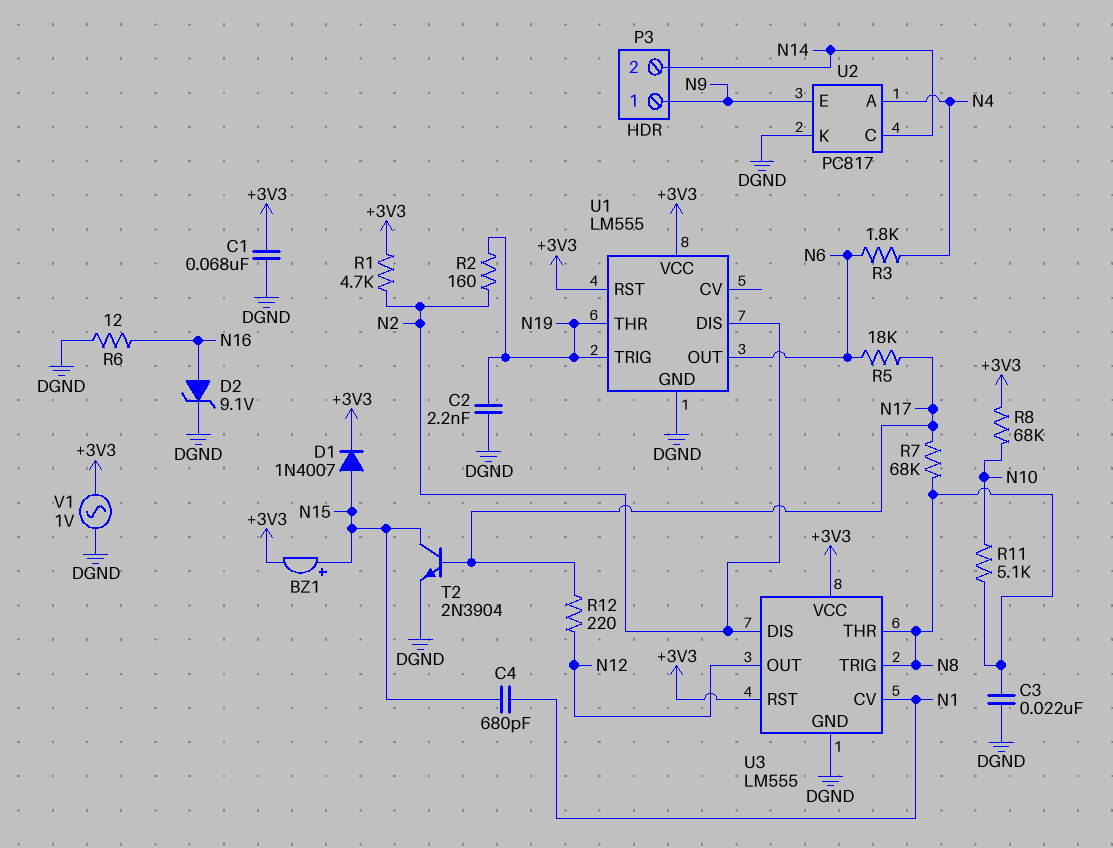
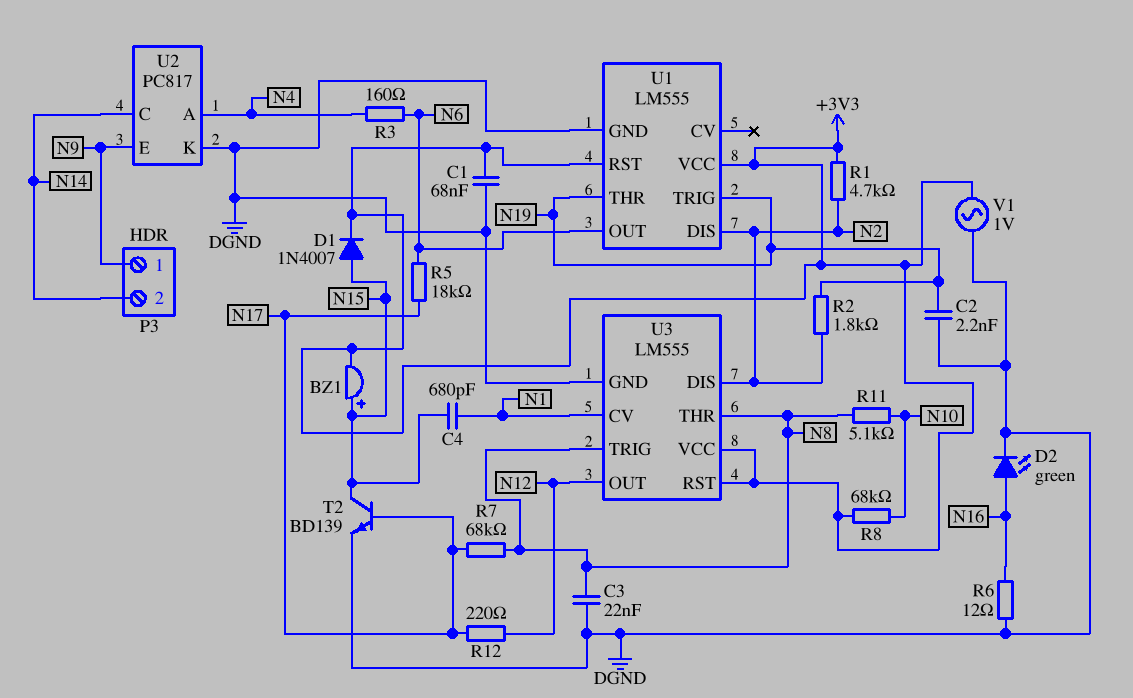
D2: zener 9.1V (A N16, K DGND) -> LED green (A N16, K DGND)
R2: 160 (N2, N19) -> 1.8k (N2, N19)
R3: 1.8k (N4, N6) -> 160 (N4, N6)
T2: NPN 2N3904 (B N17, C N15, E DGND) -> NPN BD139 (B N17, C N15, E DGND)

